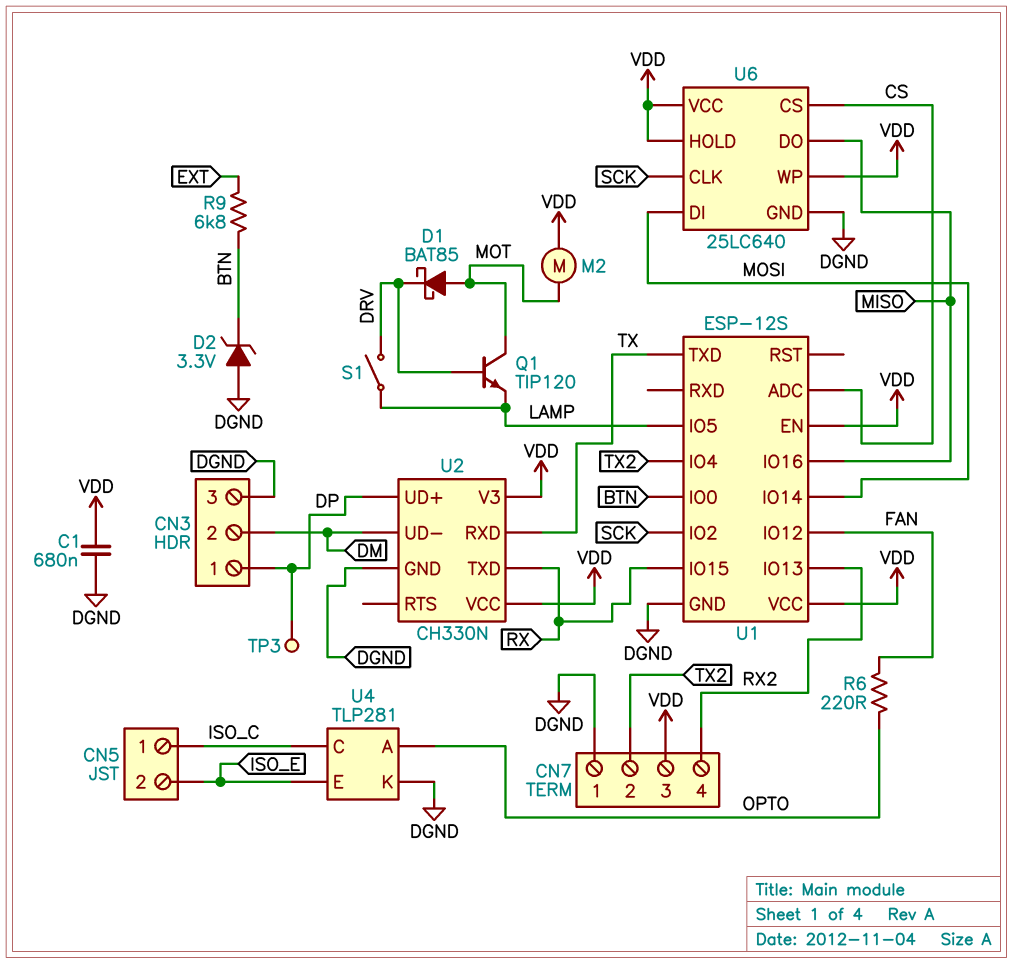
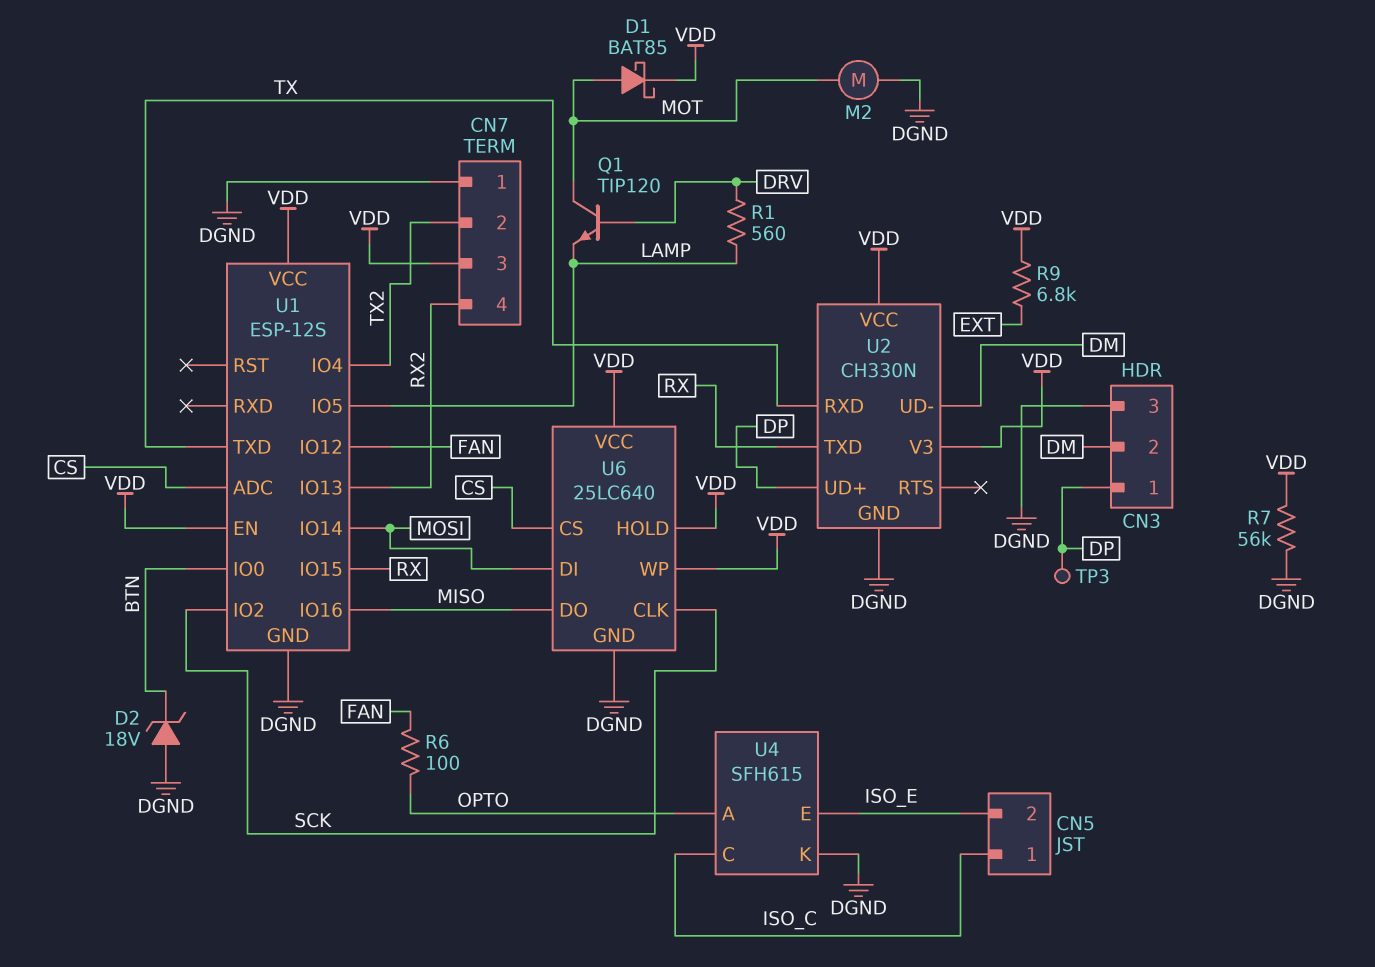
C1: 680nF (DGND, VDD) -> none
D1: schottky BAT85 (A MOT, K DRV) -> schottky BAT85 (A MOT, K VDD)
D2: zener 3.3V (A DGND, K BTN) -> zener 18V (A DGND, K BTN)
M2: motor (MOT, VDD) -> motor (DGND, MOT)
R1: none -> 560 (DRV, LAMP)
R6: 220 (FAN, OPTO) -> 100 (FAN, OPTO)
R7: none -> 56k (DGND, VDD)
R9: 6.8k (BTN, EXT) -> 6.8k (EXT, VDD)
S1: switch (DRV, LAMP) -> none
U4: TLP281 -> SFH615

